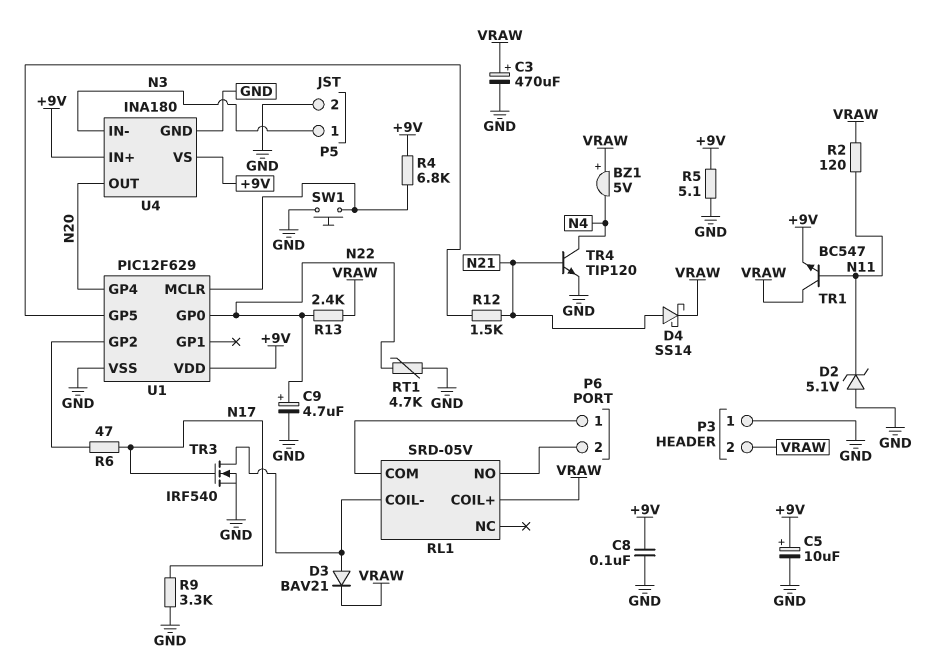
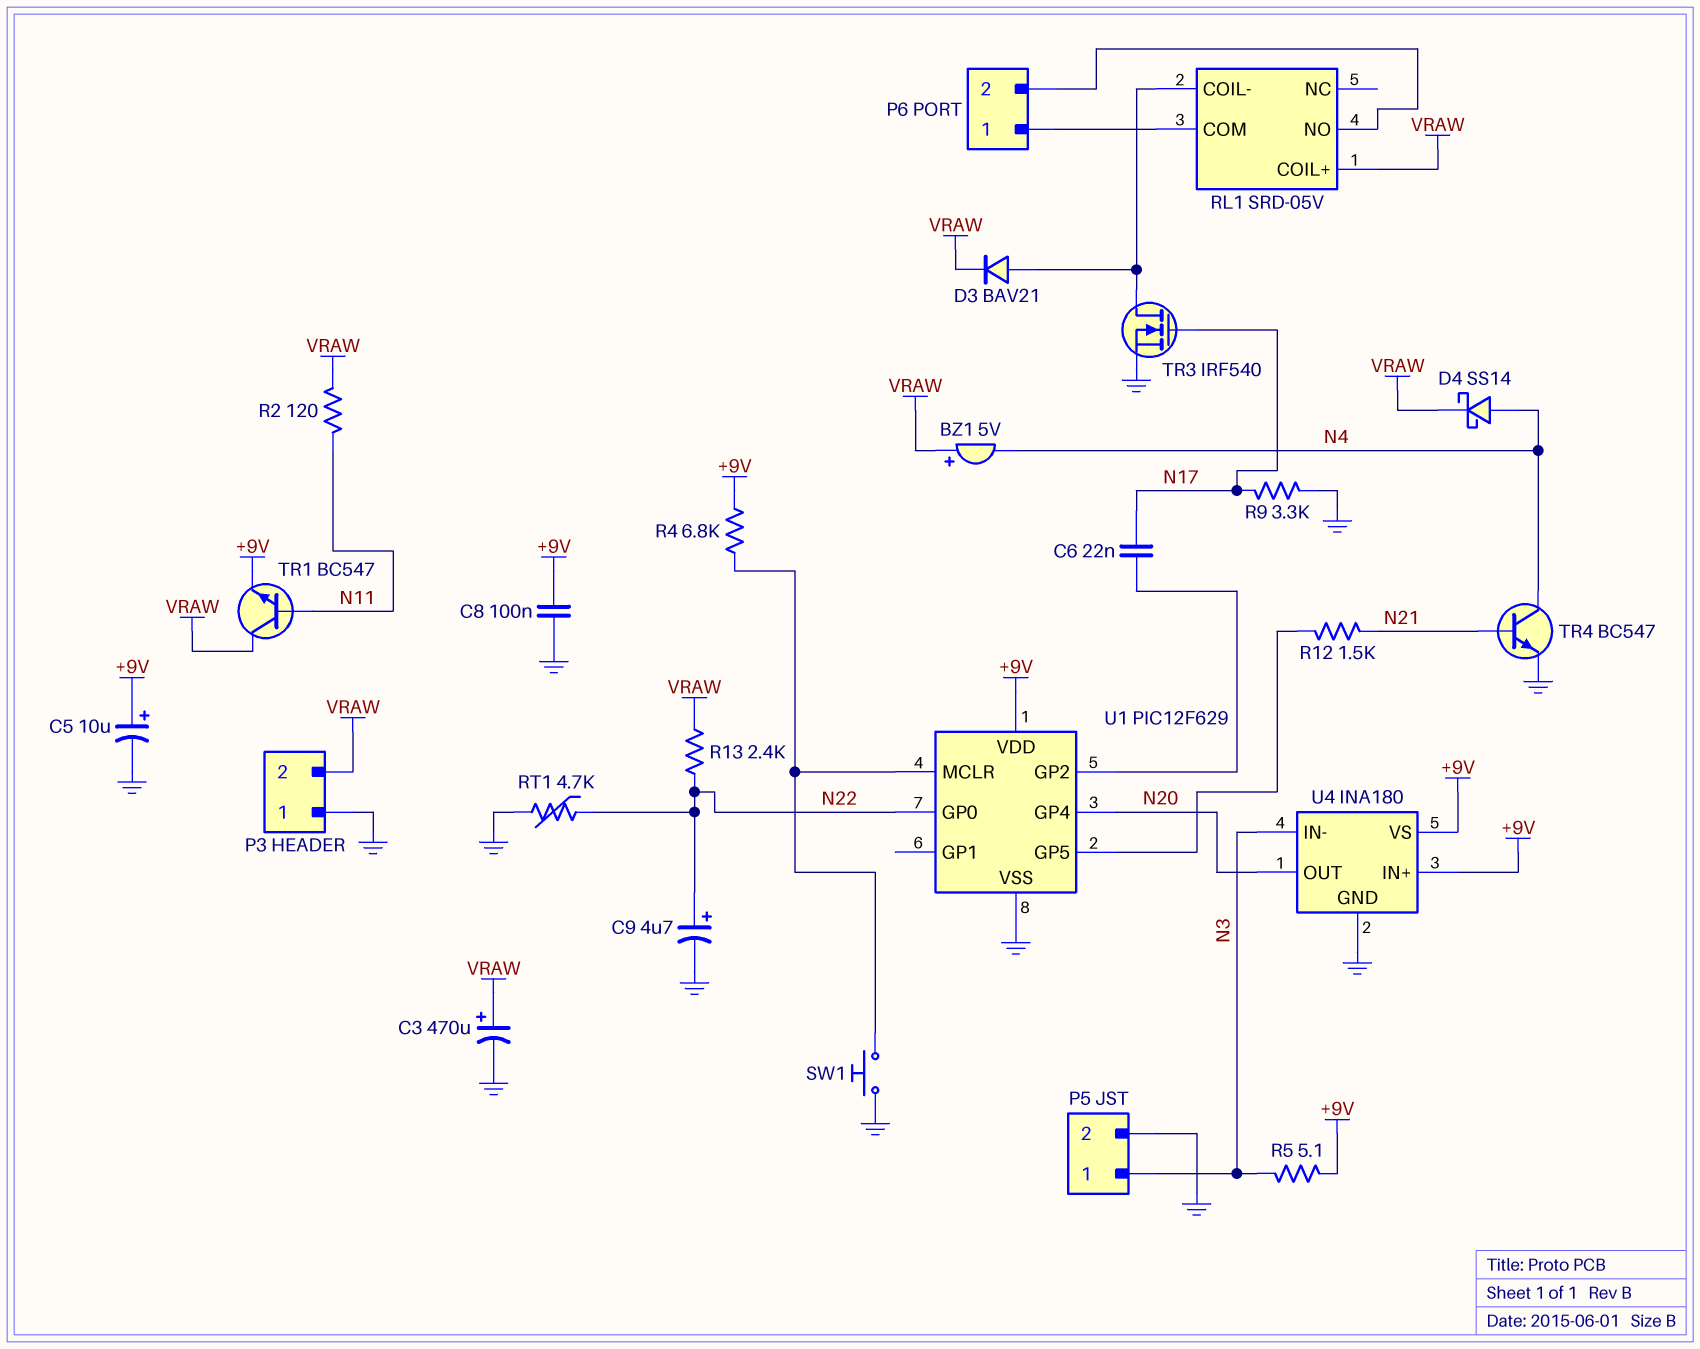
C6: none -> 22nF (N17, U1/GP2)
D2: zener 5.1V (A GND, K N11) -> none
D4: schottky SS14 (A N21, K VRAW) -> schottky SS14 (A N4, K VRAW)
R5: 5.1 (+9V, GND) -> 5.1 (+9V, N3)
R6: 47 (N17, U1/GP2) -> none
TR4: NPN TIP120 (B N21, C N4, E GND) -> NPN BC547 (B N21, C N4, E GND)

